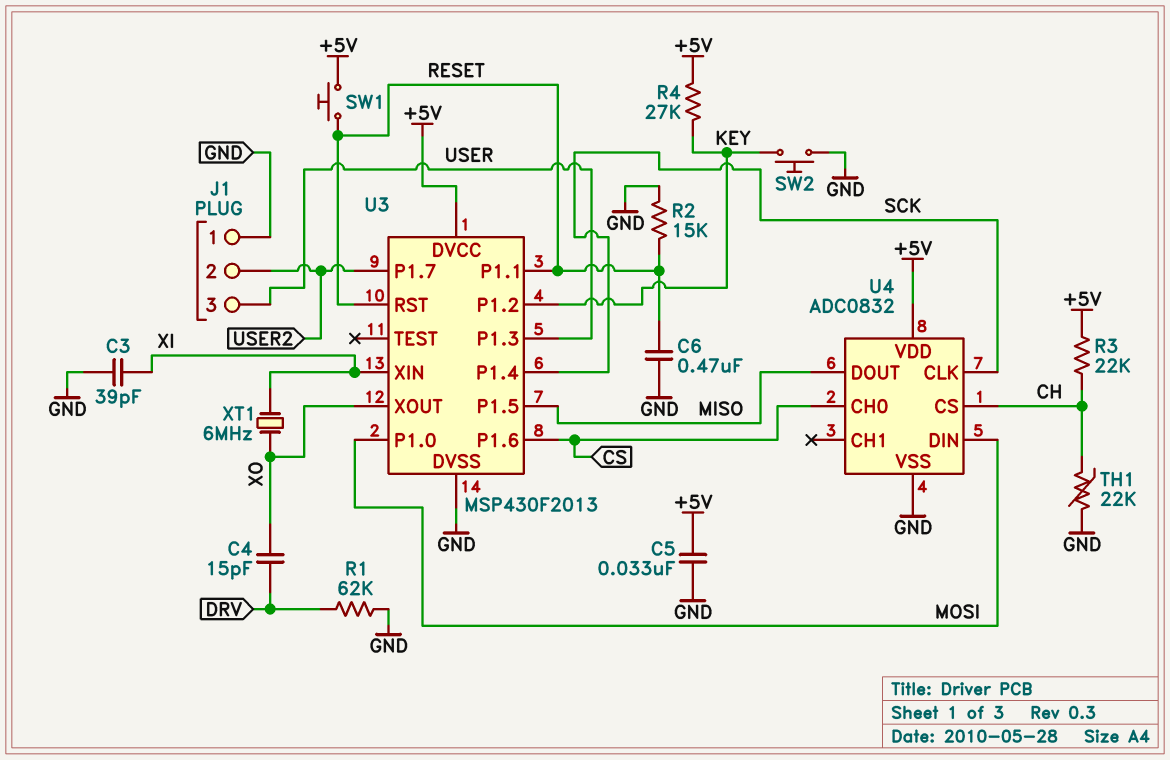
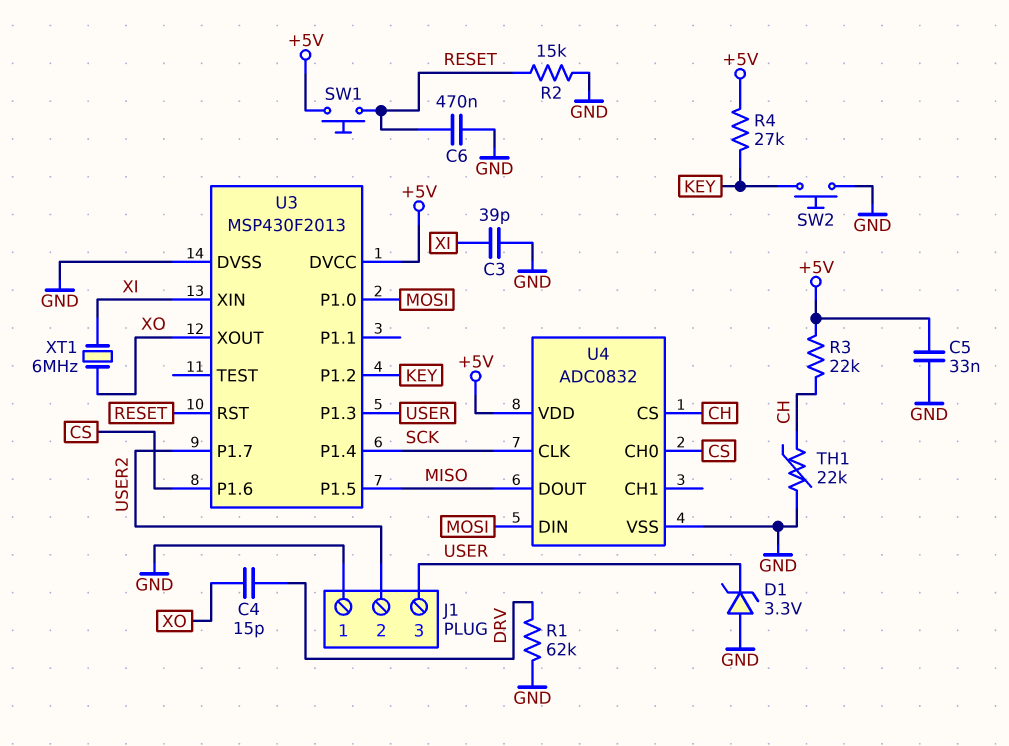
D1: none -> zener 3.3V (A GND, K USER)
U3 pin P1.1: RESET -> none

